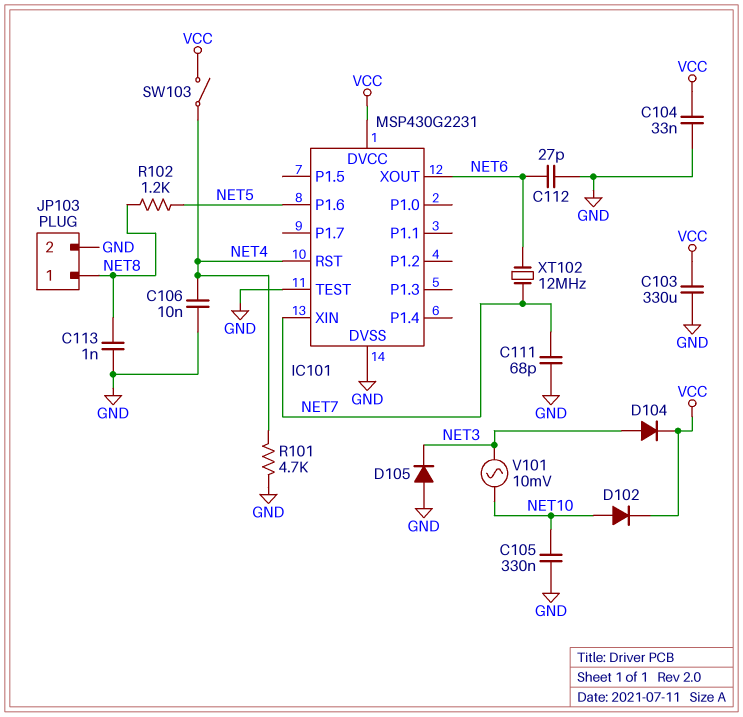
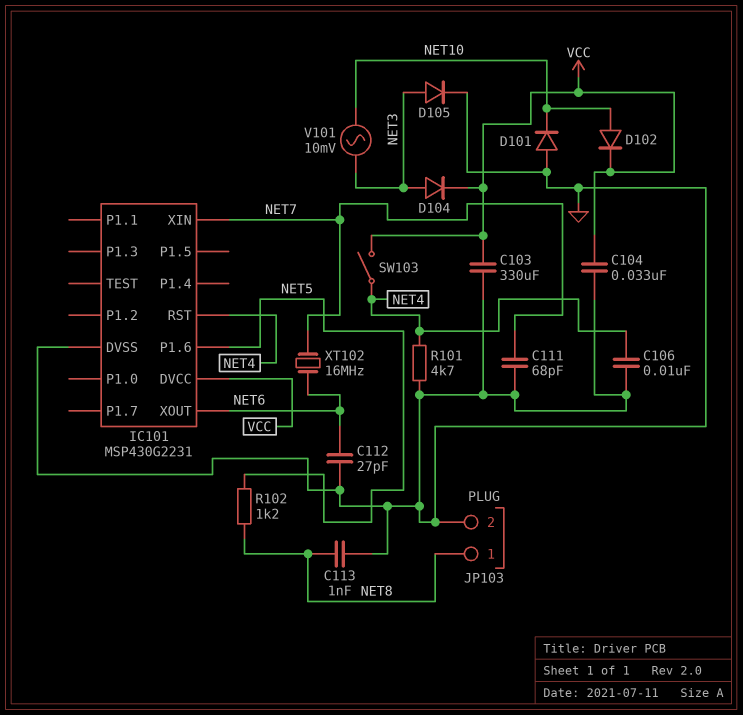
C105: 330nF (GND, NET10) -> none
D101: none -> diode (A GND, K NET10)
D105: diode (A GND, K NET3) -> diode (A NET3, K GND)
IC101 pin TEST: GND -> none
XT102: 12MHz (NET6, NET7) -> 16MHz (NET6, NET7)

